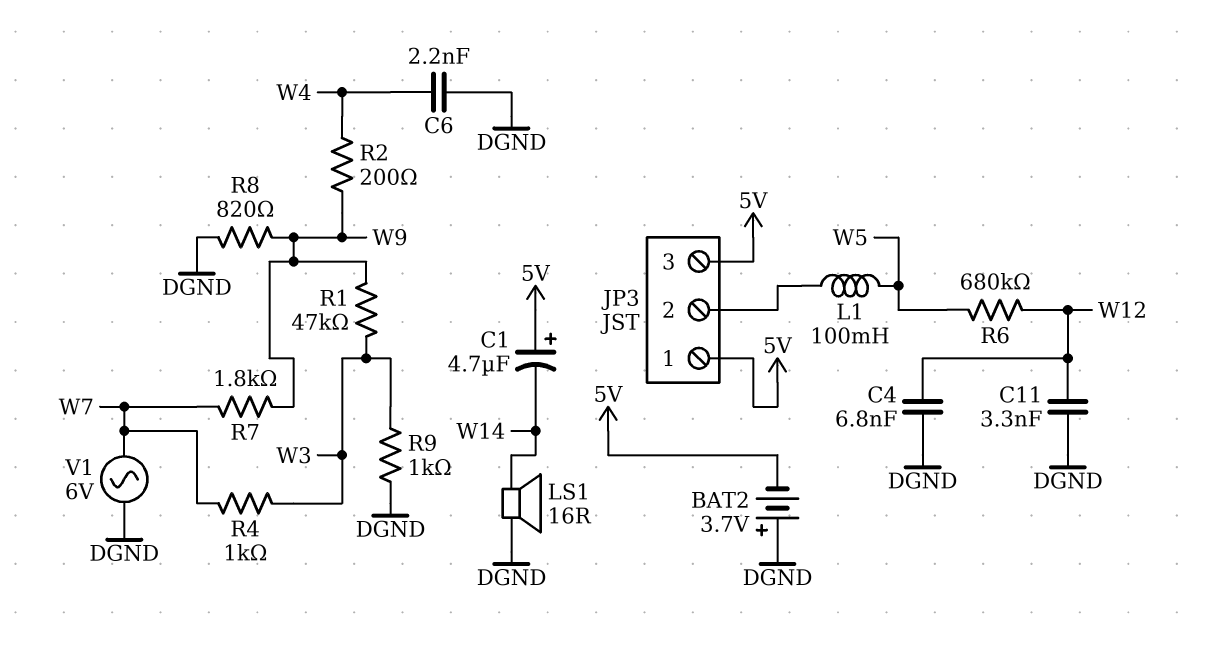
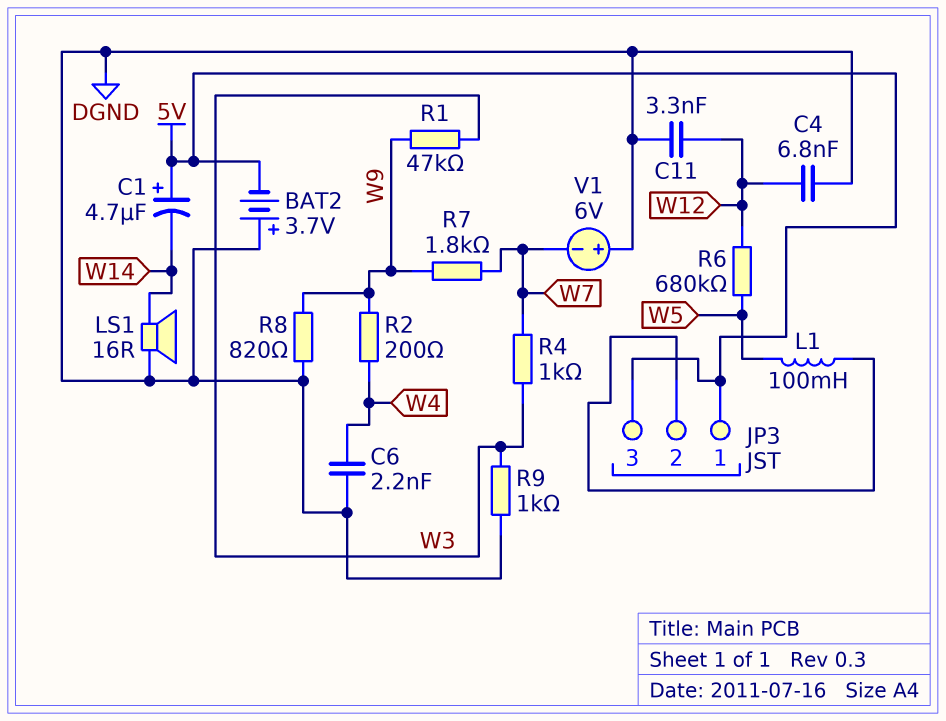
V1: AC 6V (DGND, W7) -> 6V (plus DGND, minus W7)

